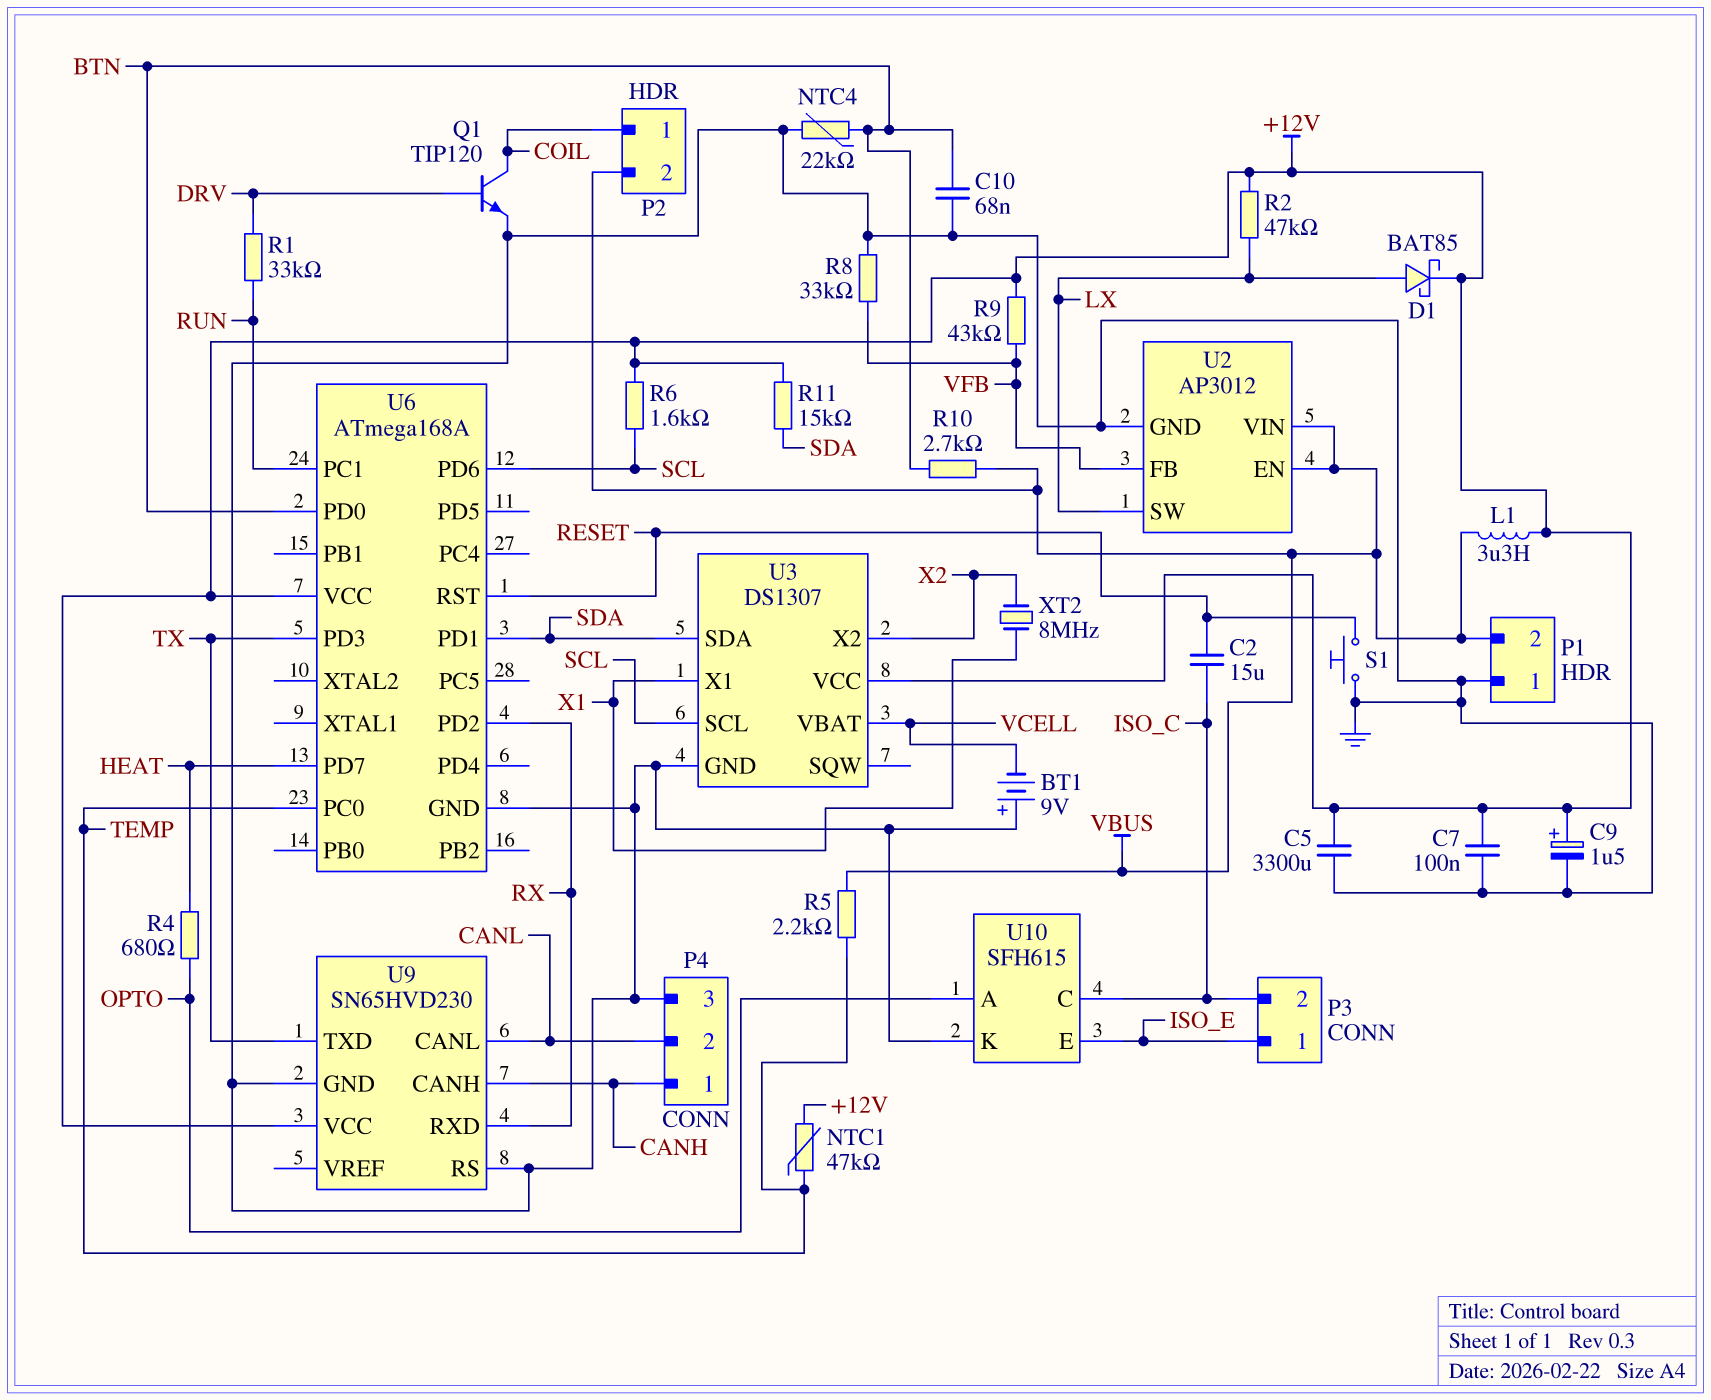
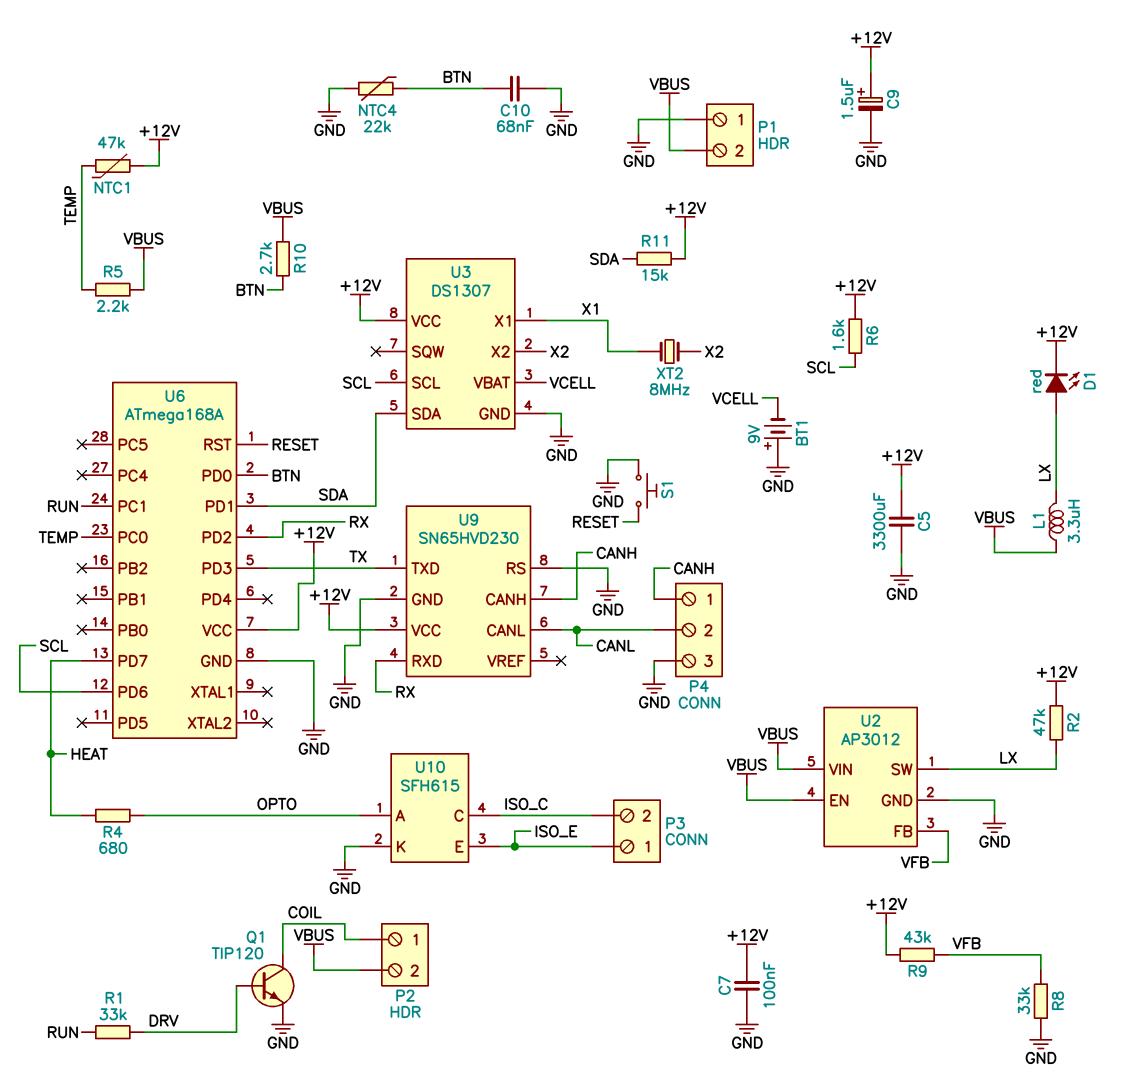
C2: 15uF (ISO_C, RESET) -> none
D1: schottky BAT85 (A LX, K +12V) -> LED red (A LX, K +12V)
L1: 3.3uH (+12V, VBUS) -> 3.3uH (LX, VBUS)

